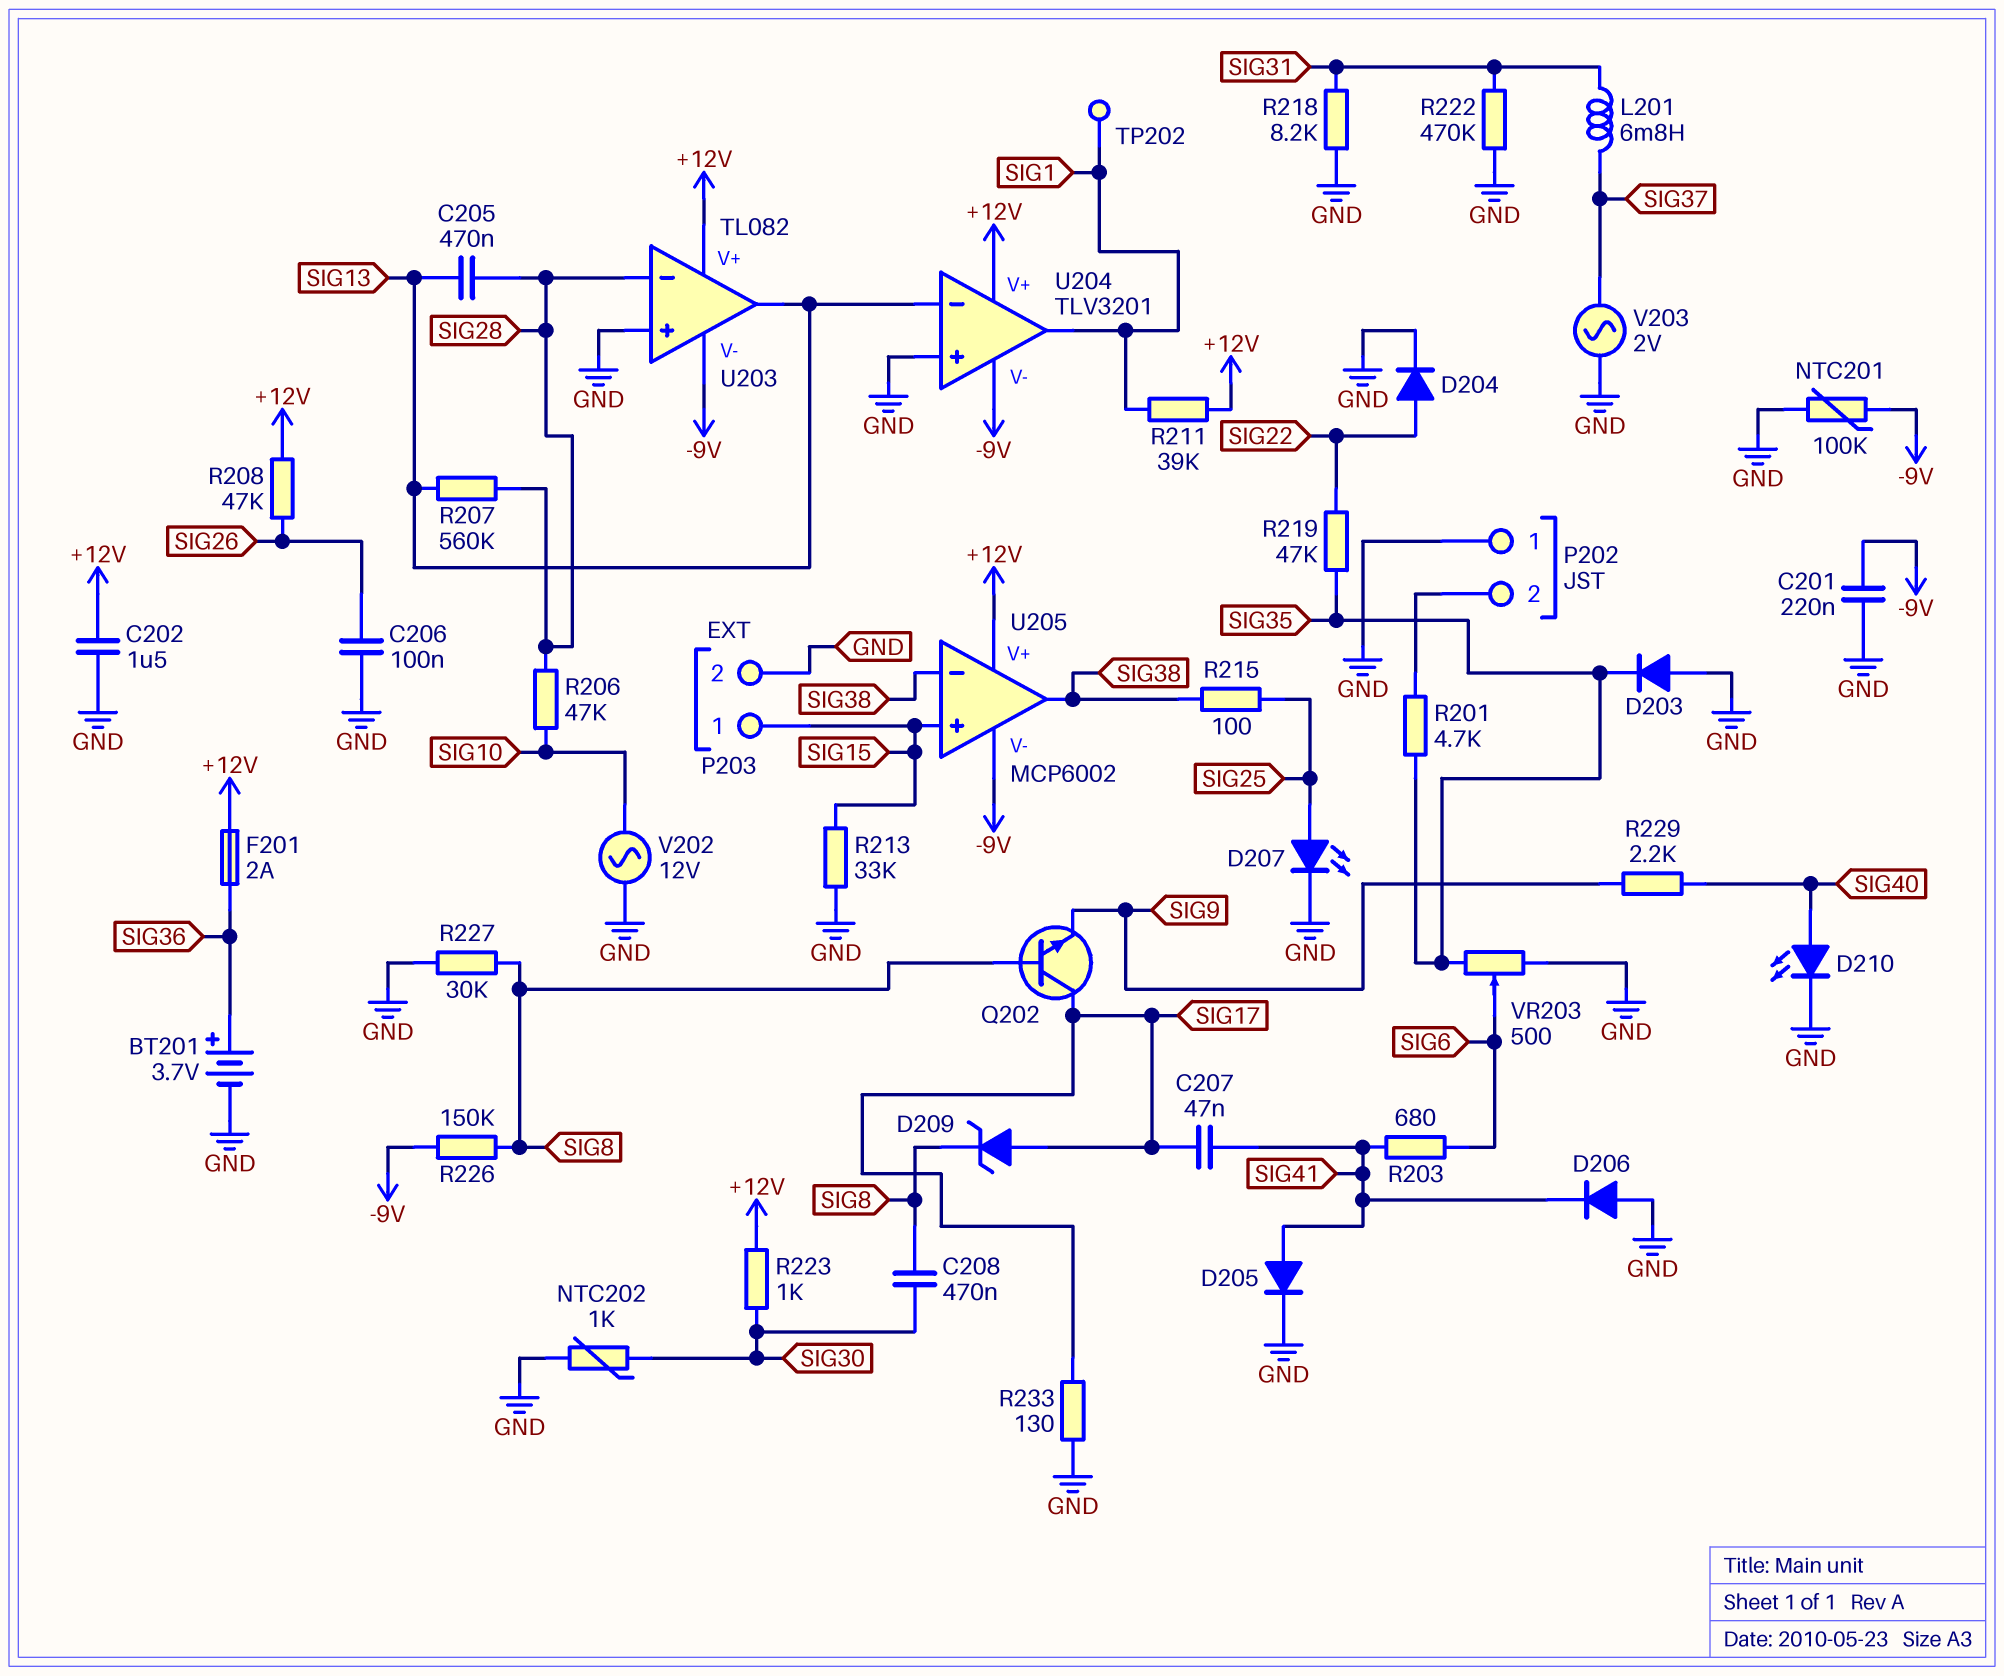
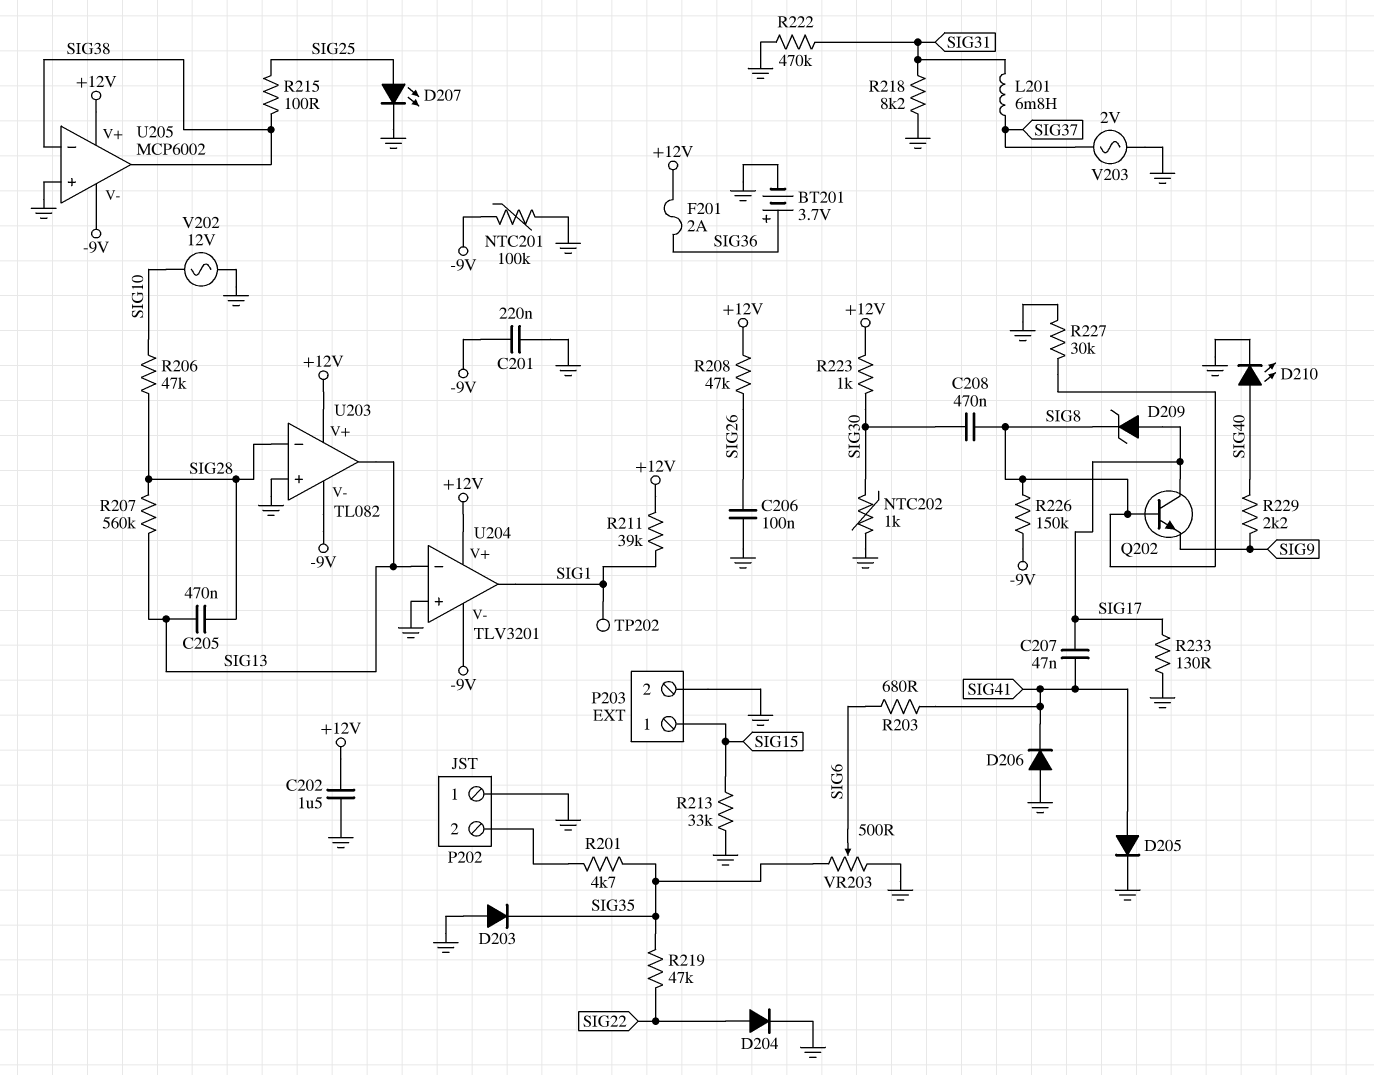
U205 pin in+: SIG15 -> GND

